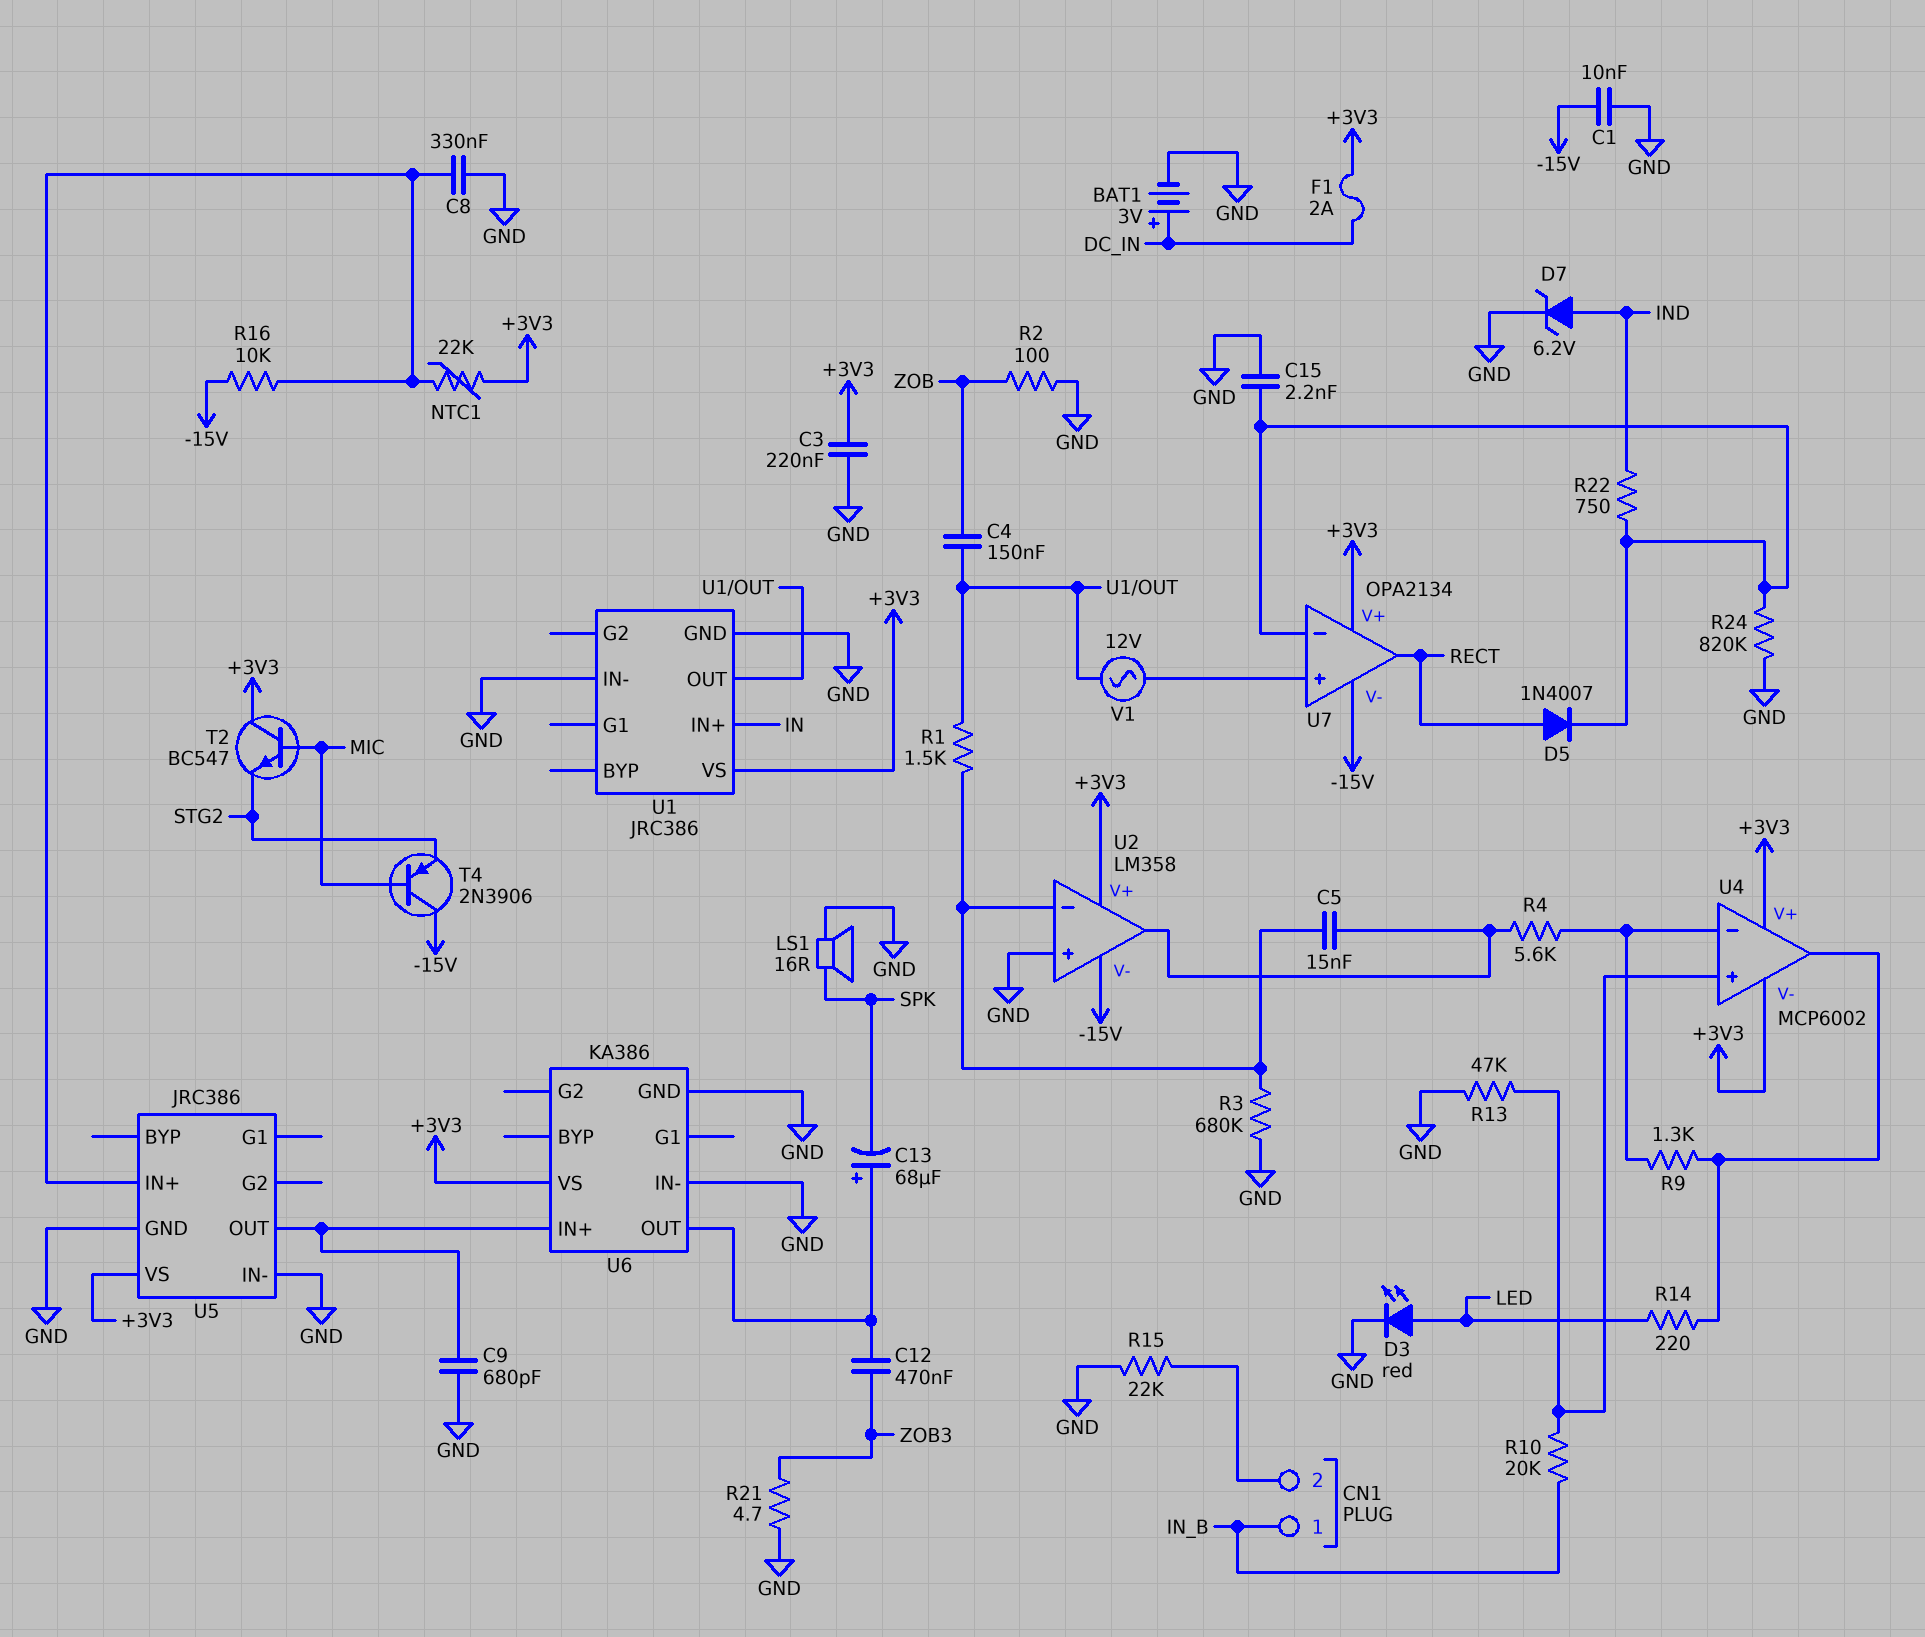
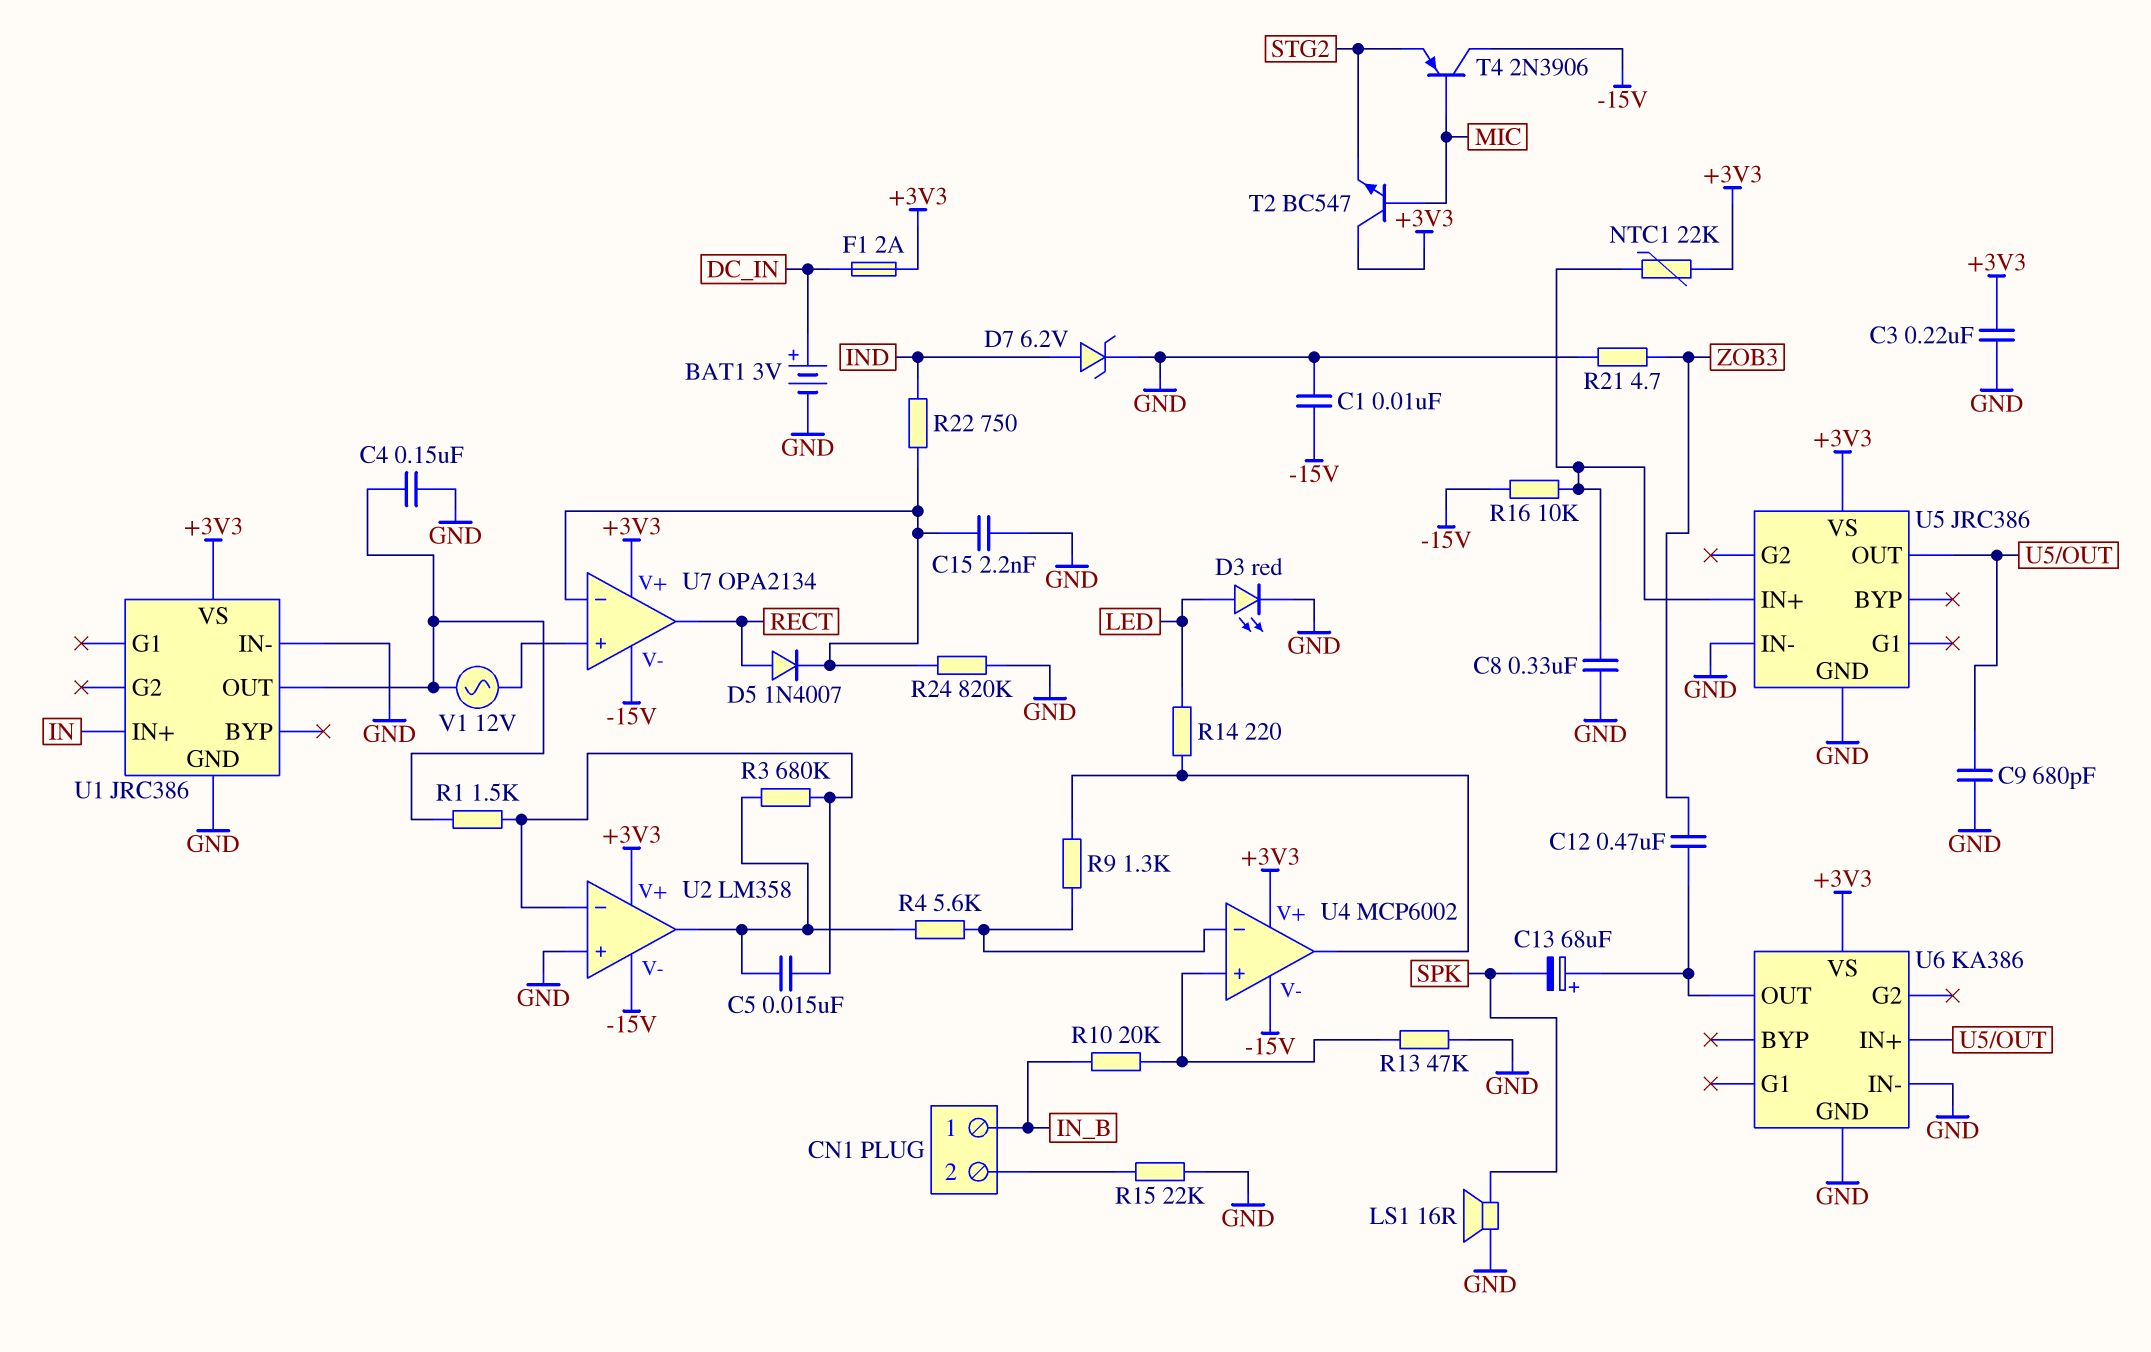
C4: 150nF (U1/OUT, ZOB) -> 150nF (GND, U1/OUT)
R2: 100 (GND, ZOB) -> none
R3: 680k (GND, U2/in-) -> 680k (U2/in-, U2/out)
U4 pin V-: +3V3 -> -15V

